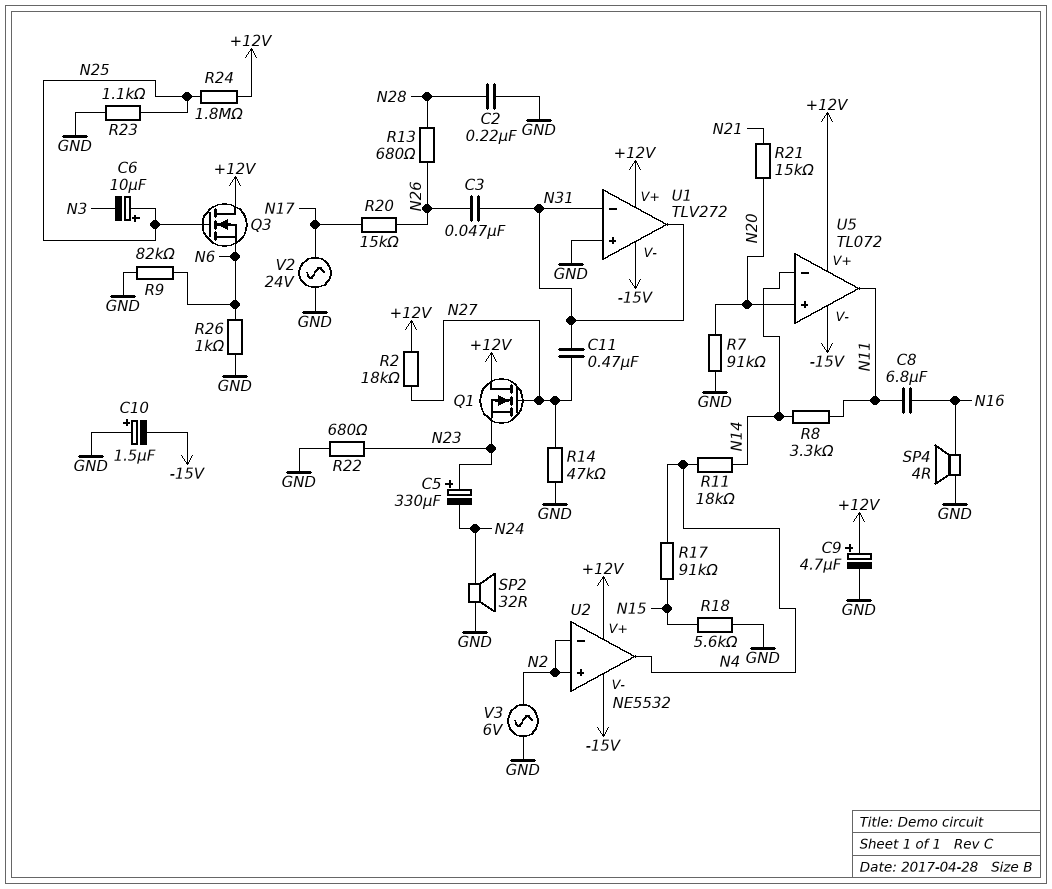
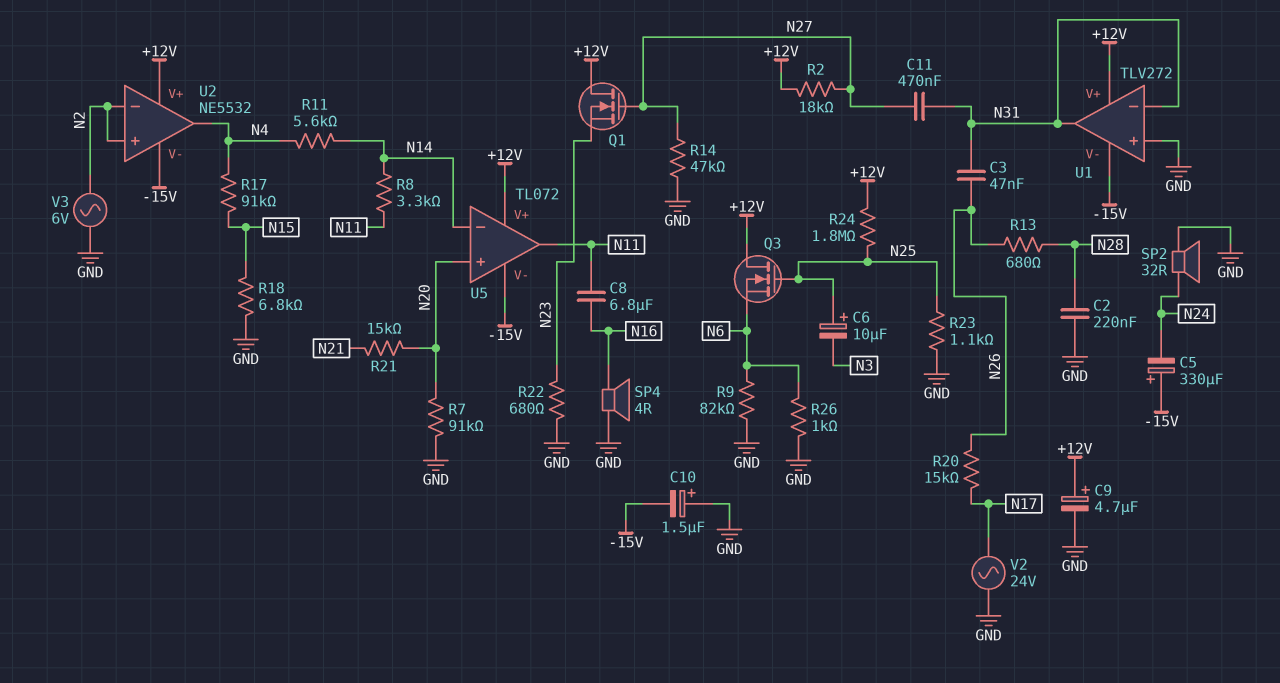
C5: 330uF (plus N23, minus N24) -> 330uF (plus -15V, minus N24)
R11: 18k (N4, N14) -> 5.6k (N4, N14)
R18: 5.6k (GND, N15) -> 6.8k (GND, N15)

